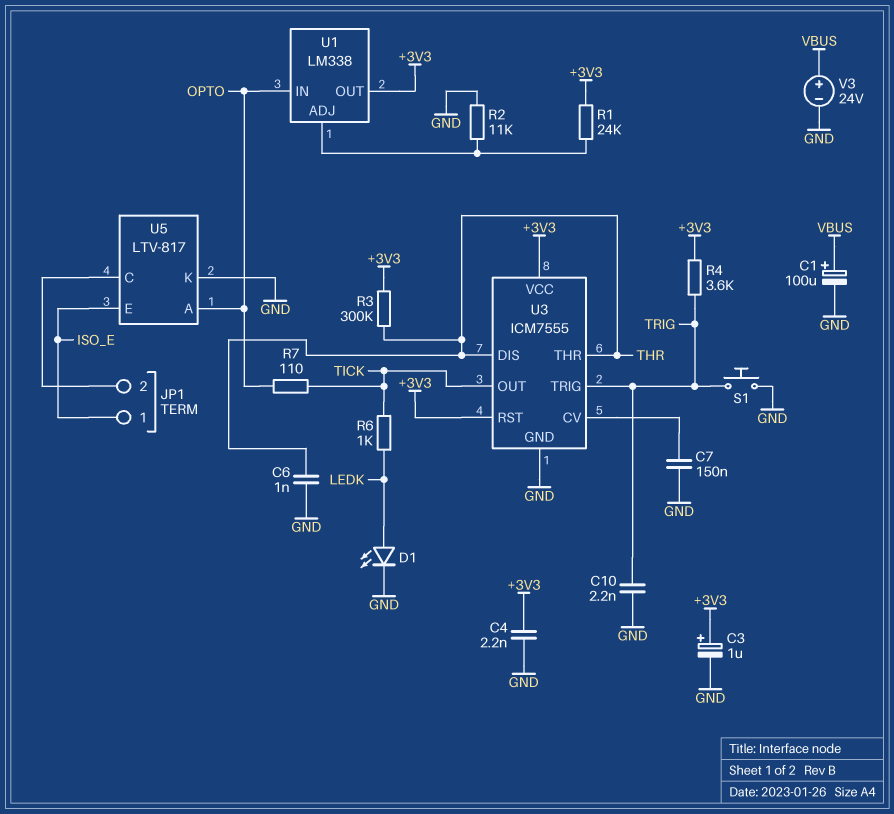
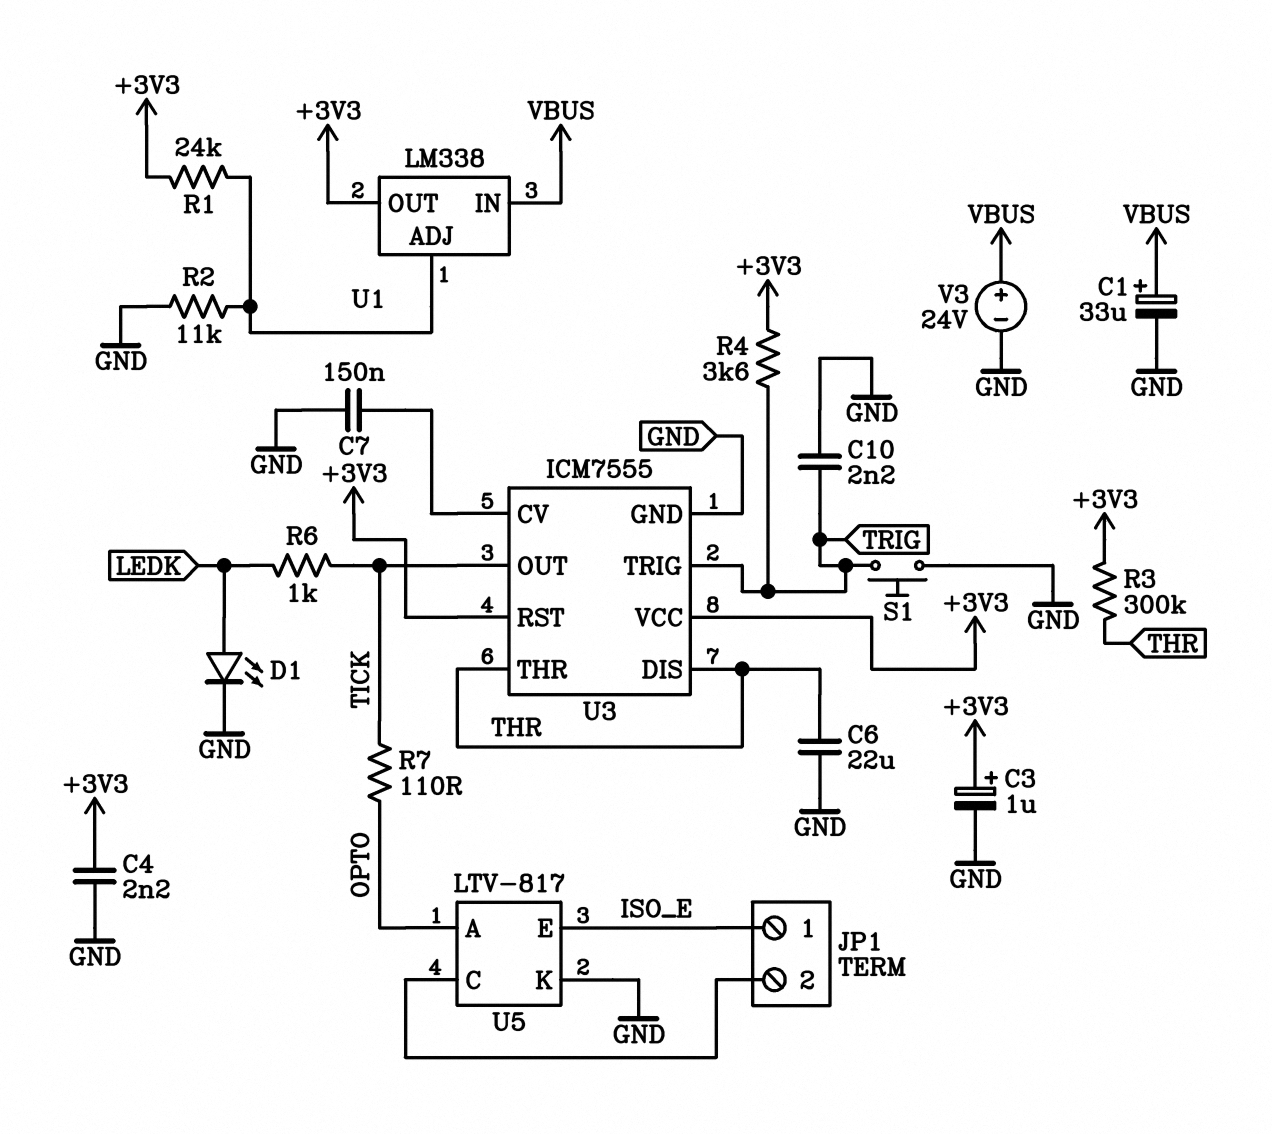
C1: 100uF (plus VBUS, minus GND) -> 33uF (plus VBUS, minus GND)
C6: 1nF (GND, THR) -> 22uF (GND, THR)
U1 pin IN: OPTO -> VBUS

